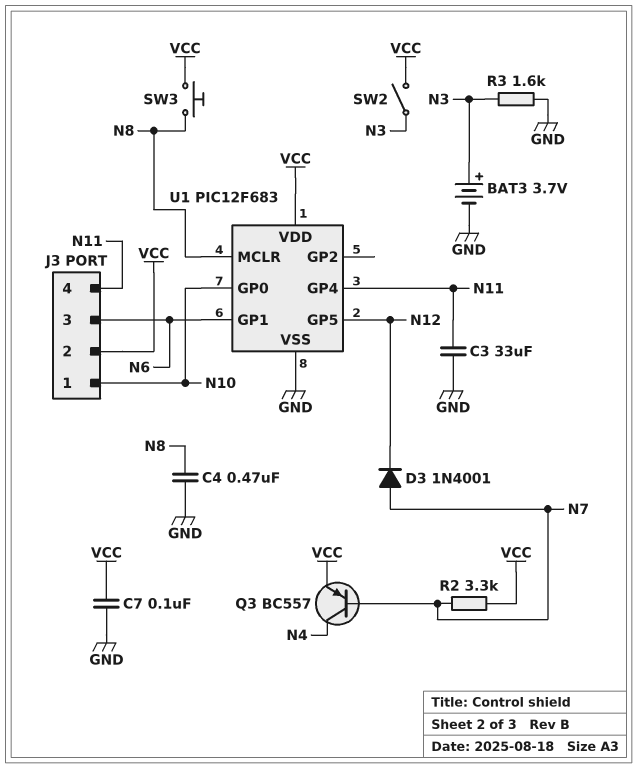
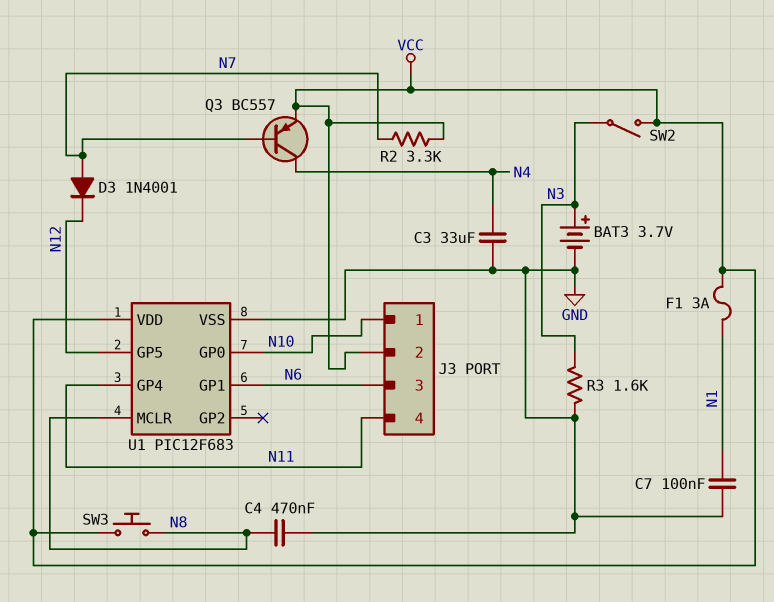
C3: 33uF (GND, N11) -> 33uF (GND, N4)
C7: 100nF (GND, VCC) -> 100nF (GND, N1)
F1: none -> 3A (N1, VCC)

